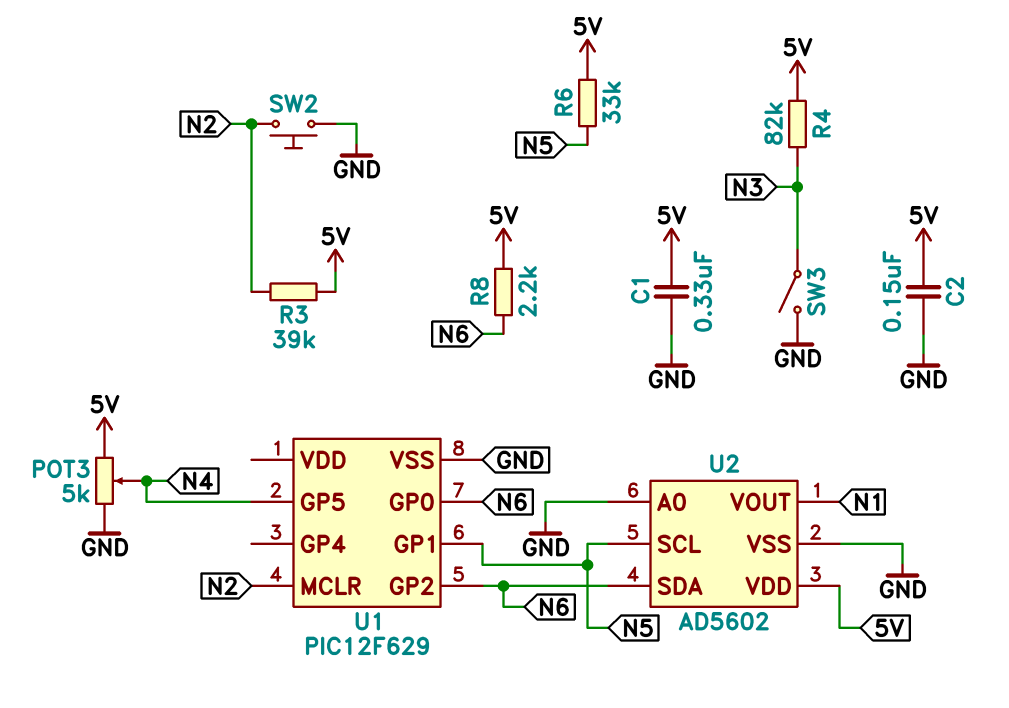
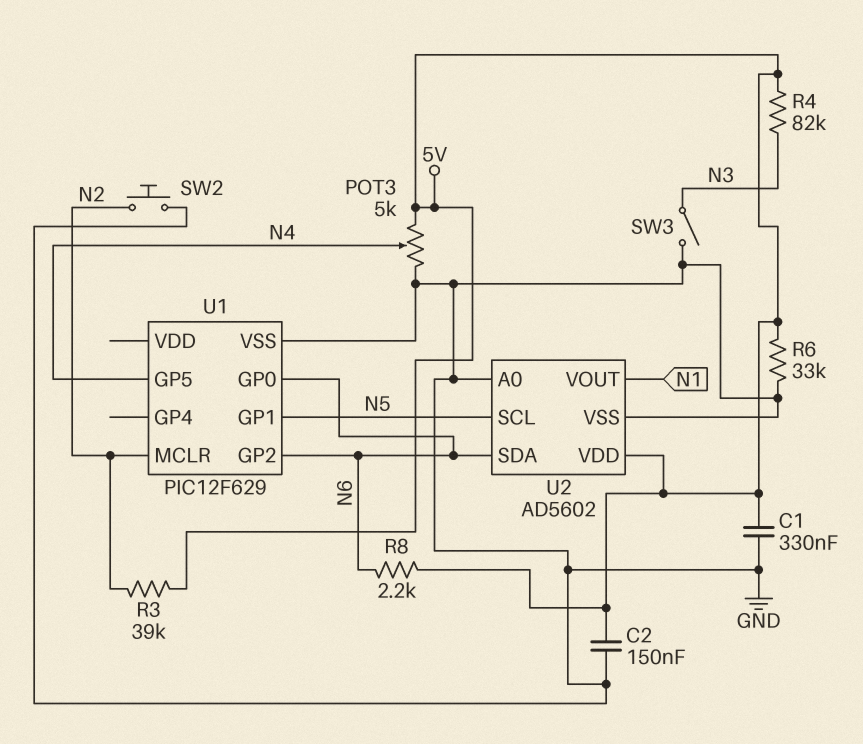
R6: 33k (5V, N5) -> 33k (5V, GND)

